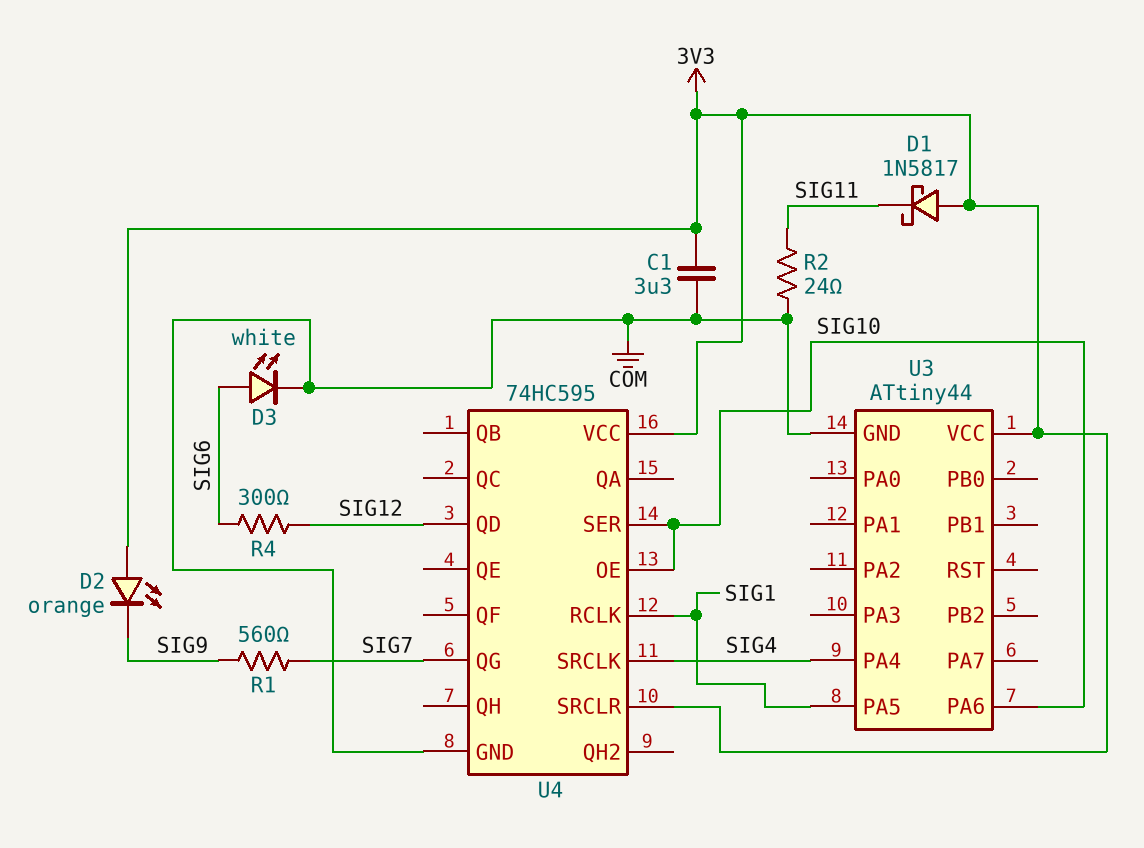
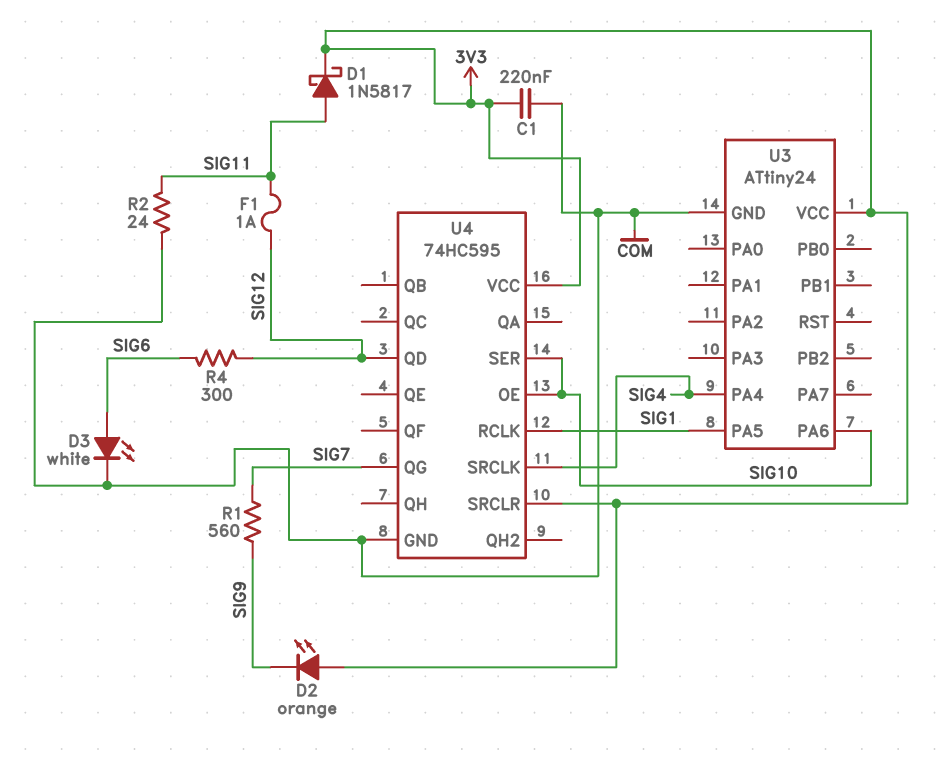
C1: 3.3uF (3V3, COM) -> 220nF (3V3, COM)
D1: schottky 1N5817 (A 3V3, K SIG11) -> schottky 1N5817 (A SIG11, K 3V3)
F1: none -> 1A (SIG11, SIG12)
U3: ATtiny44 -> ATtiny24

